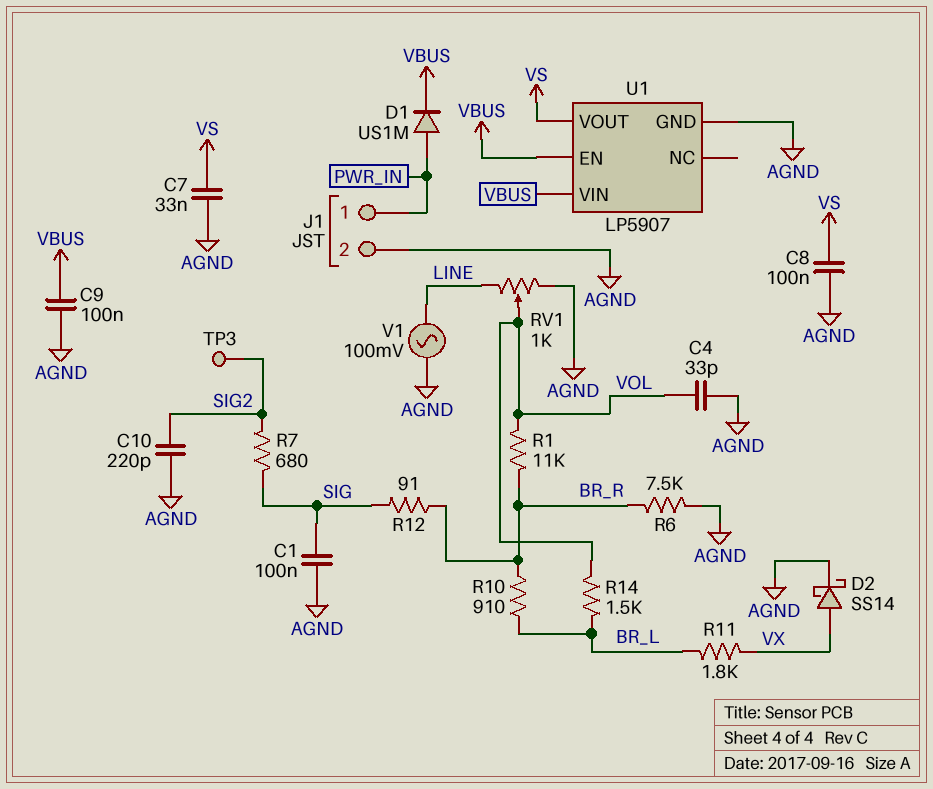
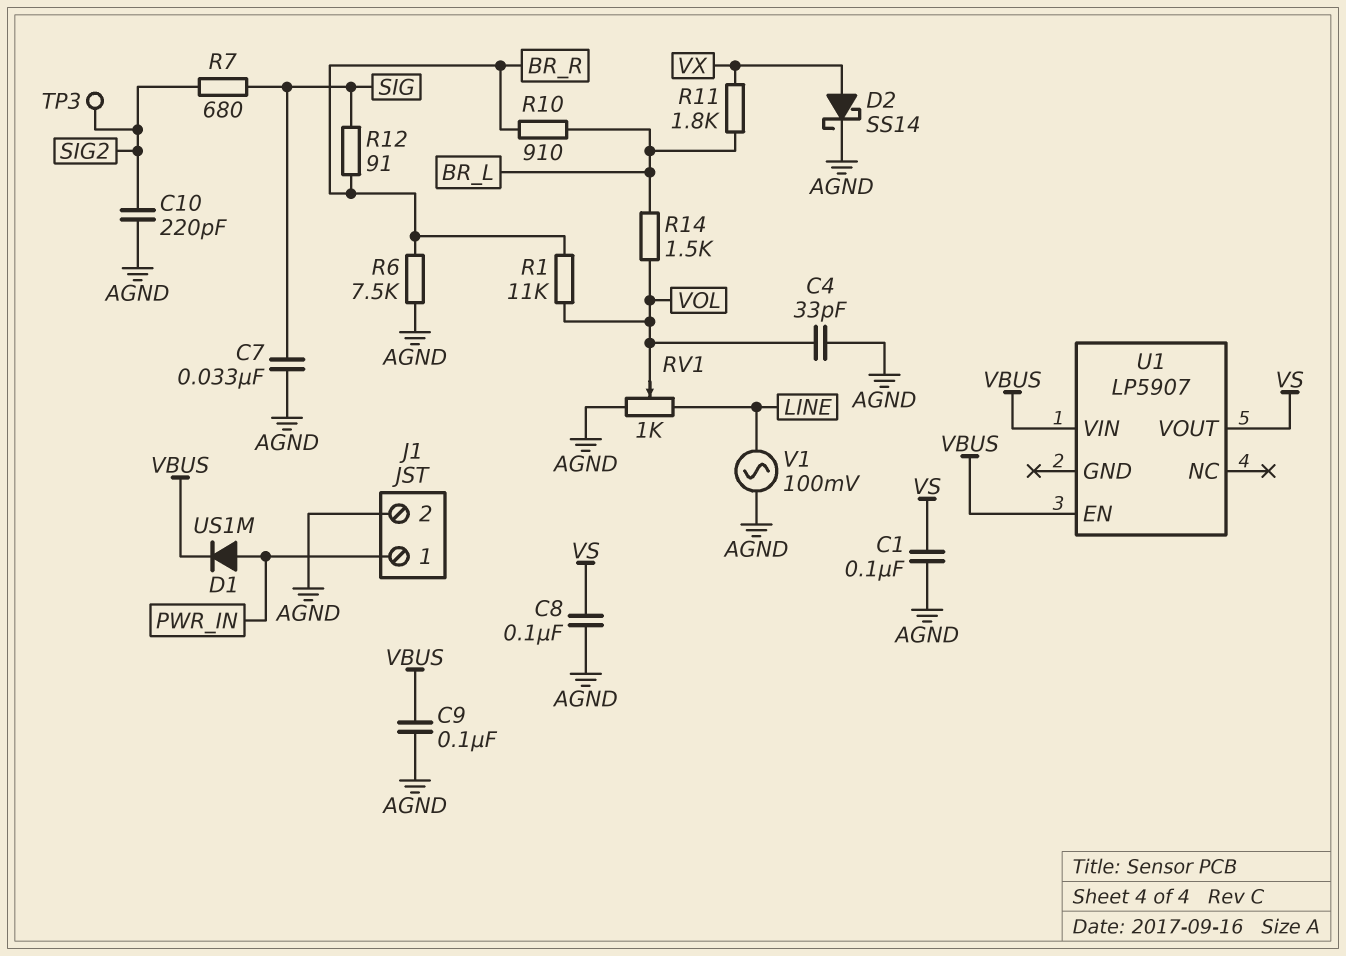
C1: 100nF (AGND, SIG) -> 100nF (AGND, VS)
C7: 33nF (AGND, VS) -> 33nF (AGND, SIG)
U1 pin GND: AGND -> none

